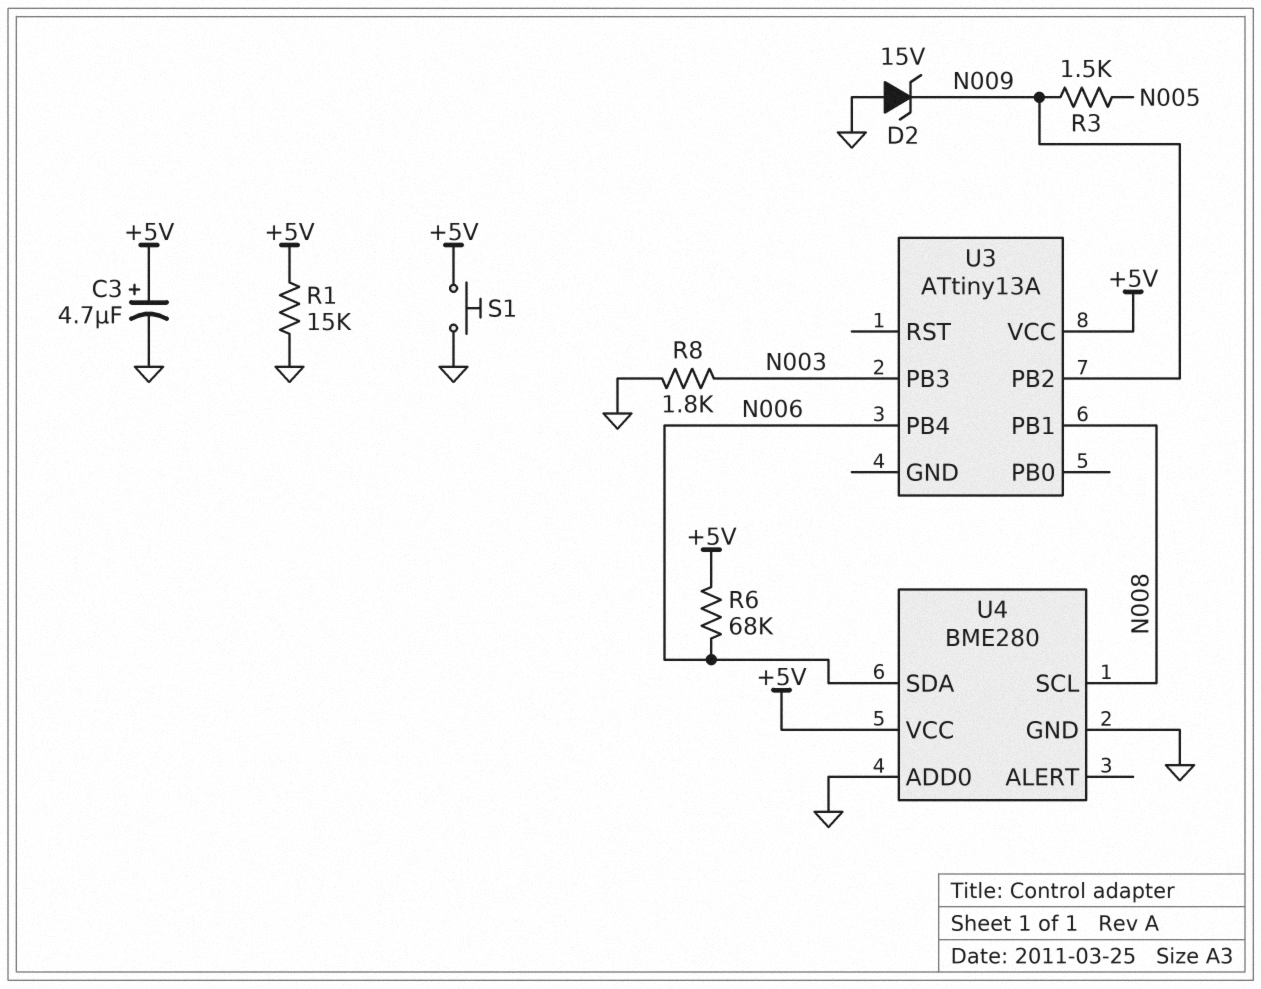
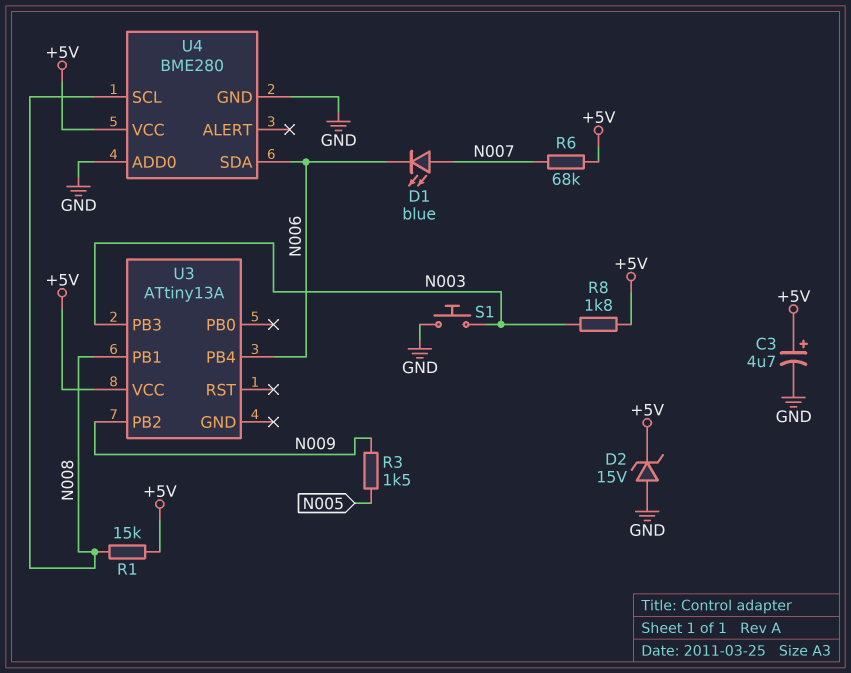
D1: none -> LED blue (A N007, K N006)
D2: zener 15V (A GND, K N009) -> zener 15V (A GND, K +5V)
R1: 15k (+5V, GND) -> 15k (+5V, N008)
R6: 68k (+5V, N006) -> 68k (+5V, N007)
R8: 1.8k (GND, N003) -> 1.8k (+5V, N003)
S1: button (+5V, GND) -> button (GND, N003)

